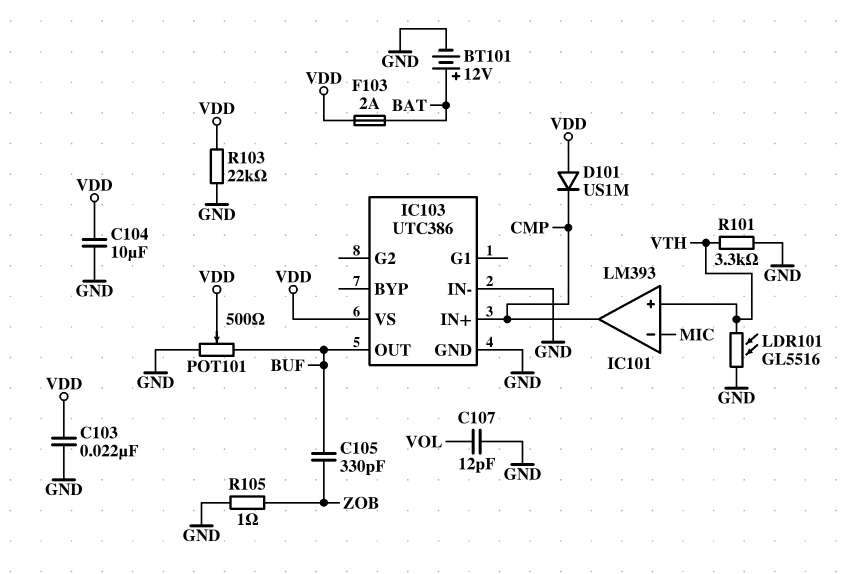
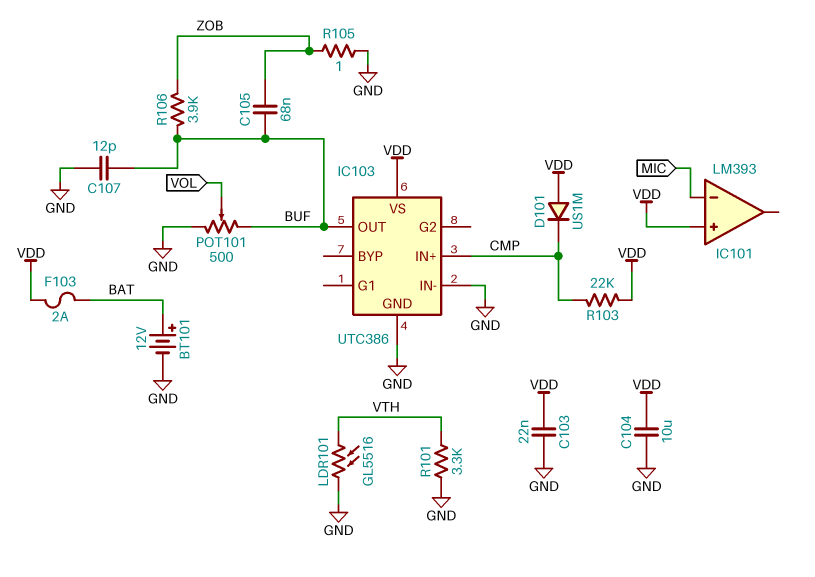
C105: 330pF (BUF, ZOB) -> 68nF (BUF, ZOB)
C107: 12pF (GND, VOL) -> 12pF (BUF, GND)
IC101 pin in+: VTH -> VDD
IC101 pin out: CMP -> none
POT101: 500 (BUF, GND, wiper VDD) -> 500 (BUF, GND, wiper VOL)
R103: 22k (GND, VDD) -> 22k (CMP, VDD)
R106: none -> 3.9k (BUF, ZOB)

